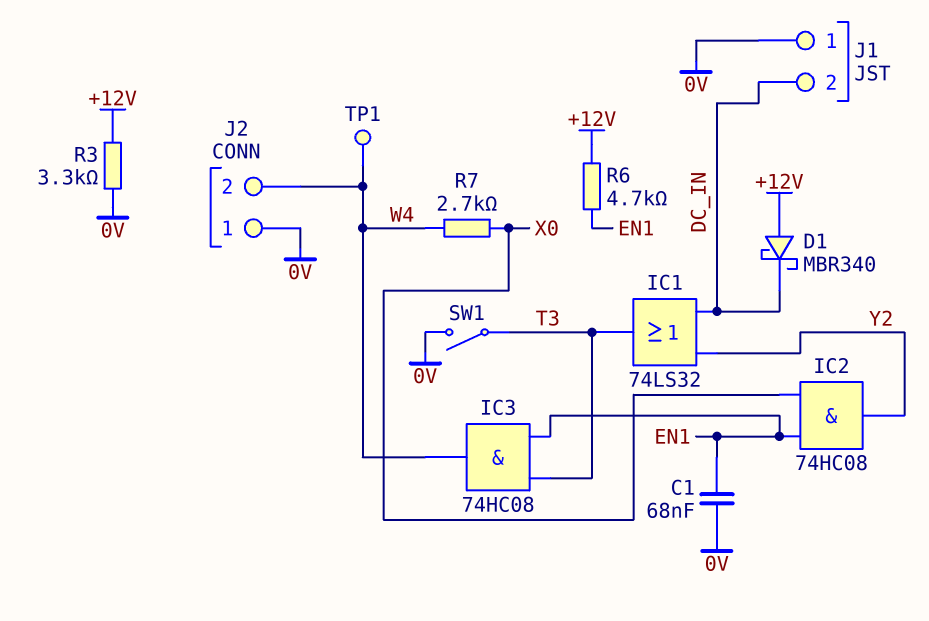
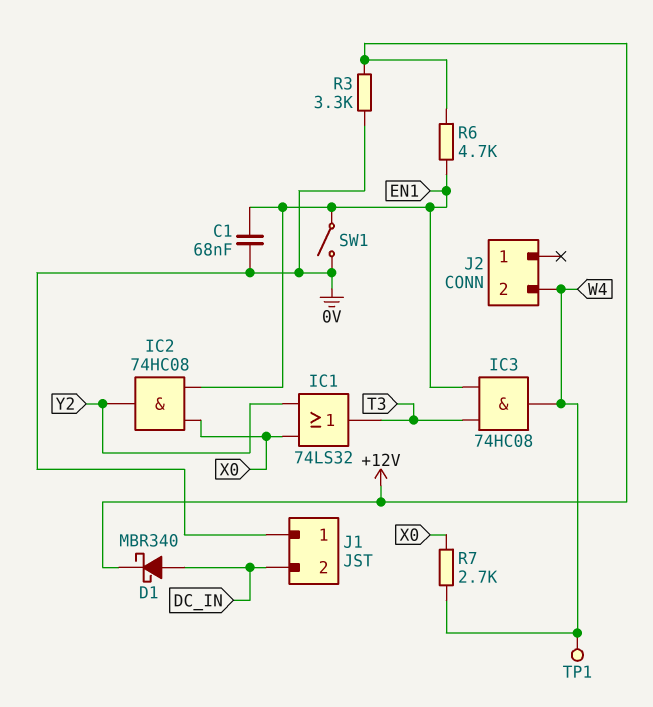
D1: schottky MBR340 (A +12V, K DC_IN) -> schottky MBR340 (A DC_IN, K +12V)
IC1: OR 74LS32 (in DC_IN, in Y2, out T3) -> OR 74LS32 (in X0, in Y2, out T3)
J2 pin 1: 0V -> none
SW1: switch (0V, T3) -> switch (0V, EN1)

